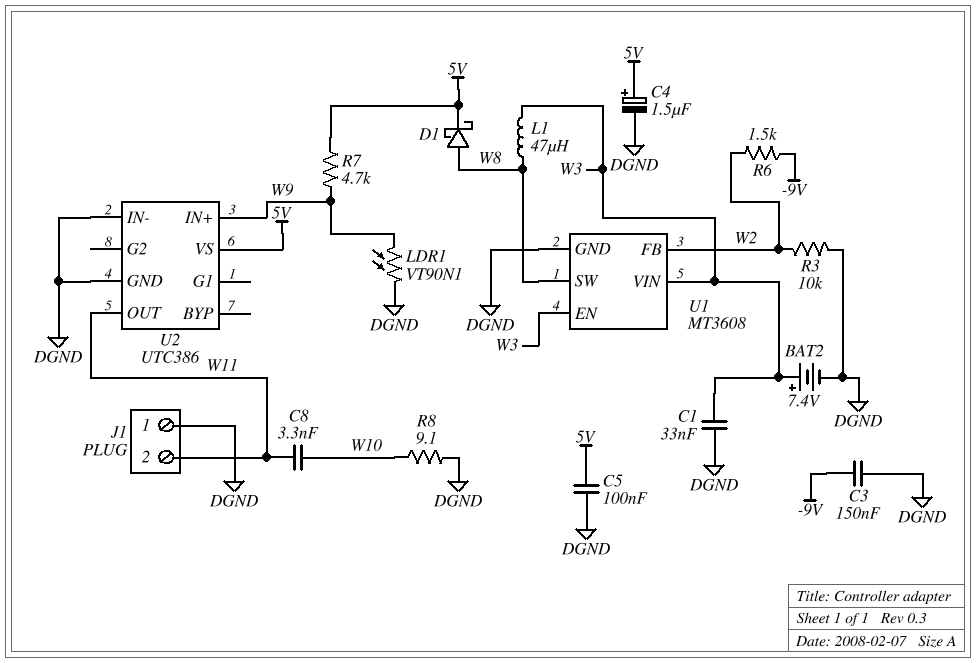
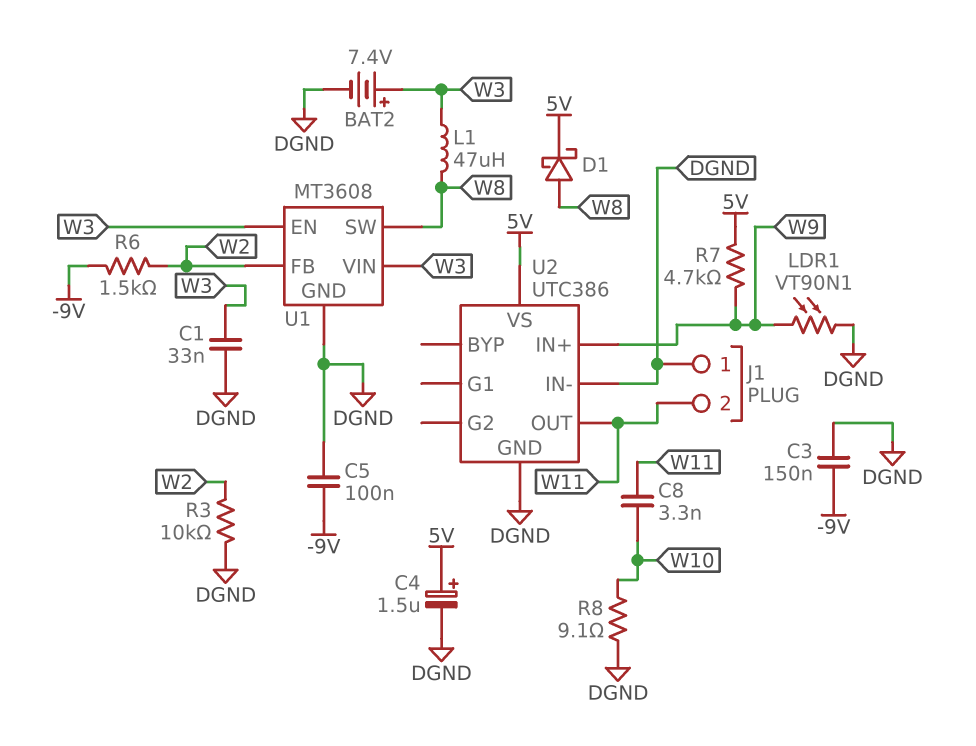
C5: 100nF (5V, DGND) -> 100nF (-9V, DGND)

